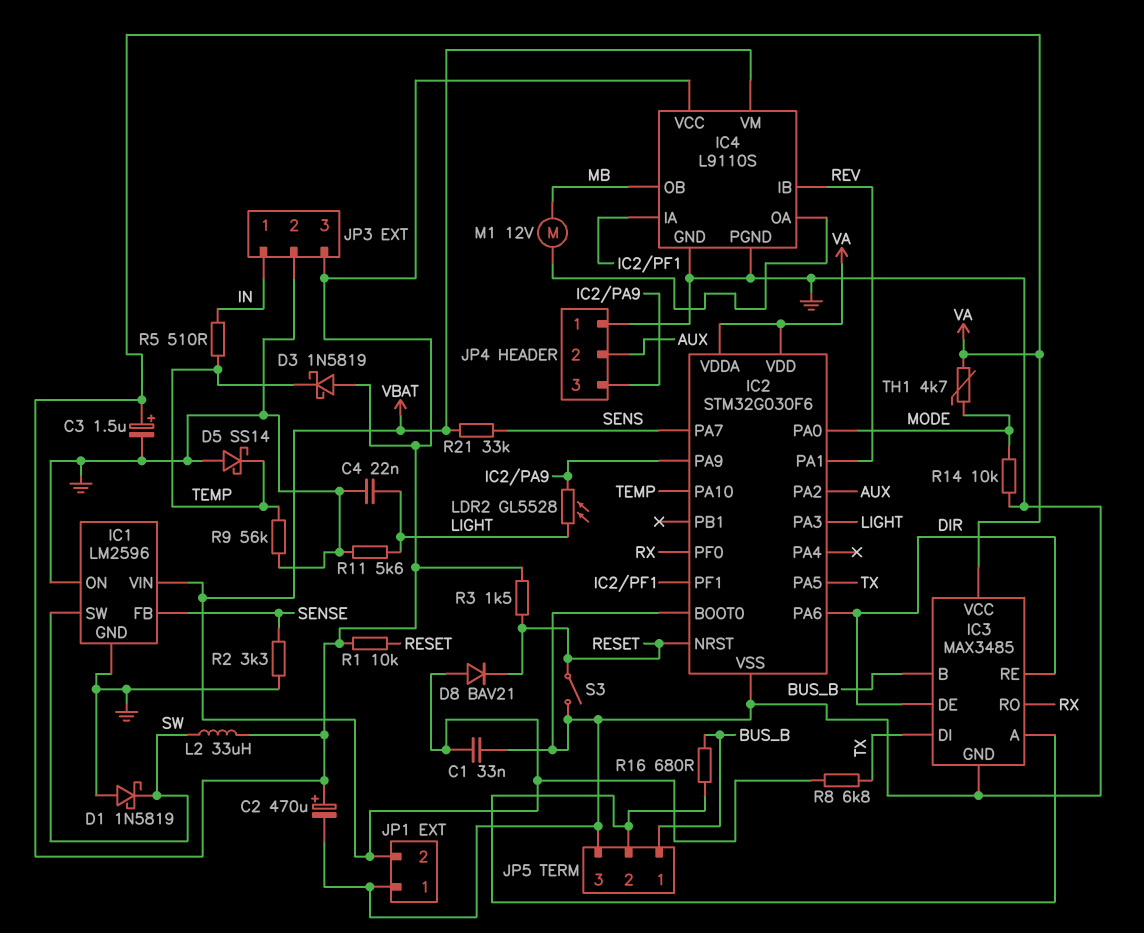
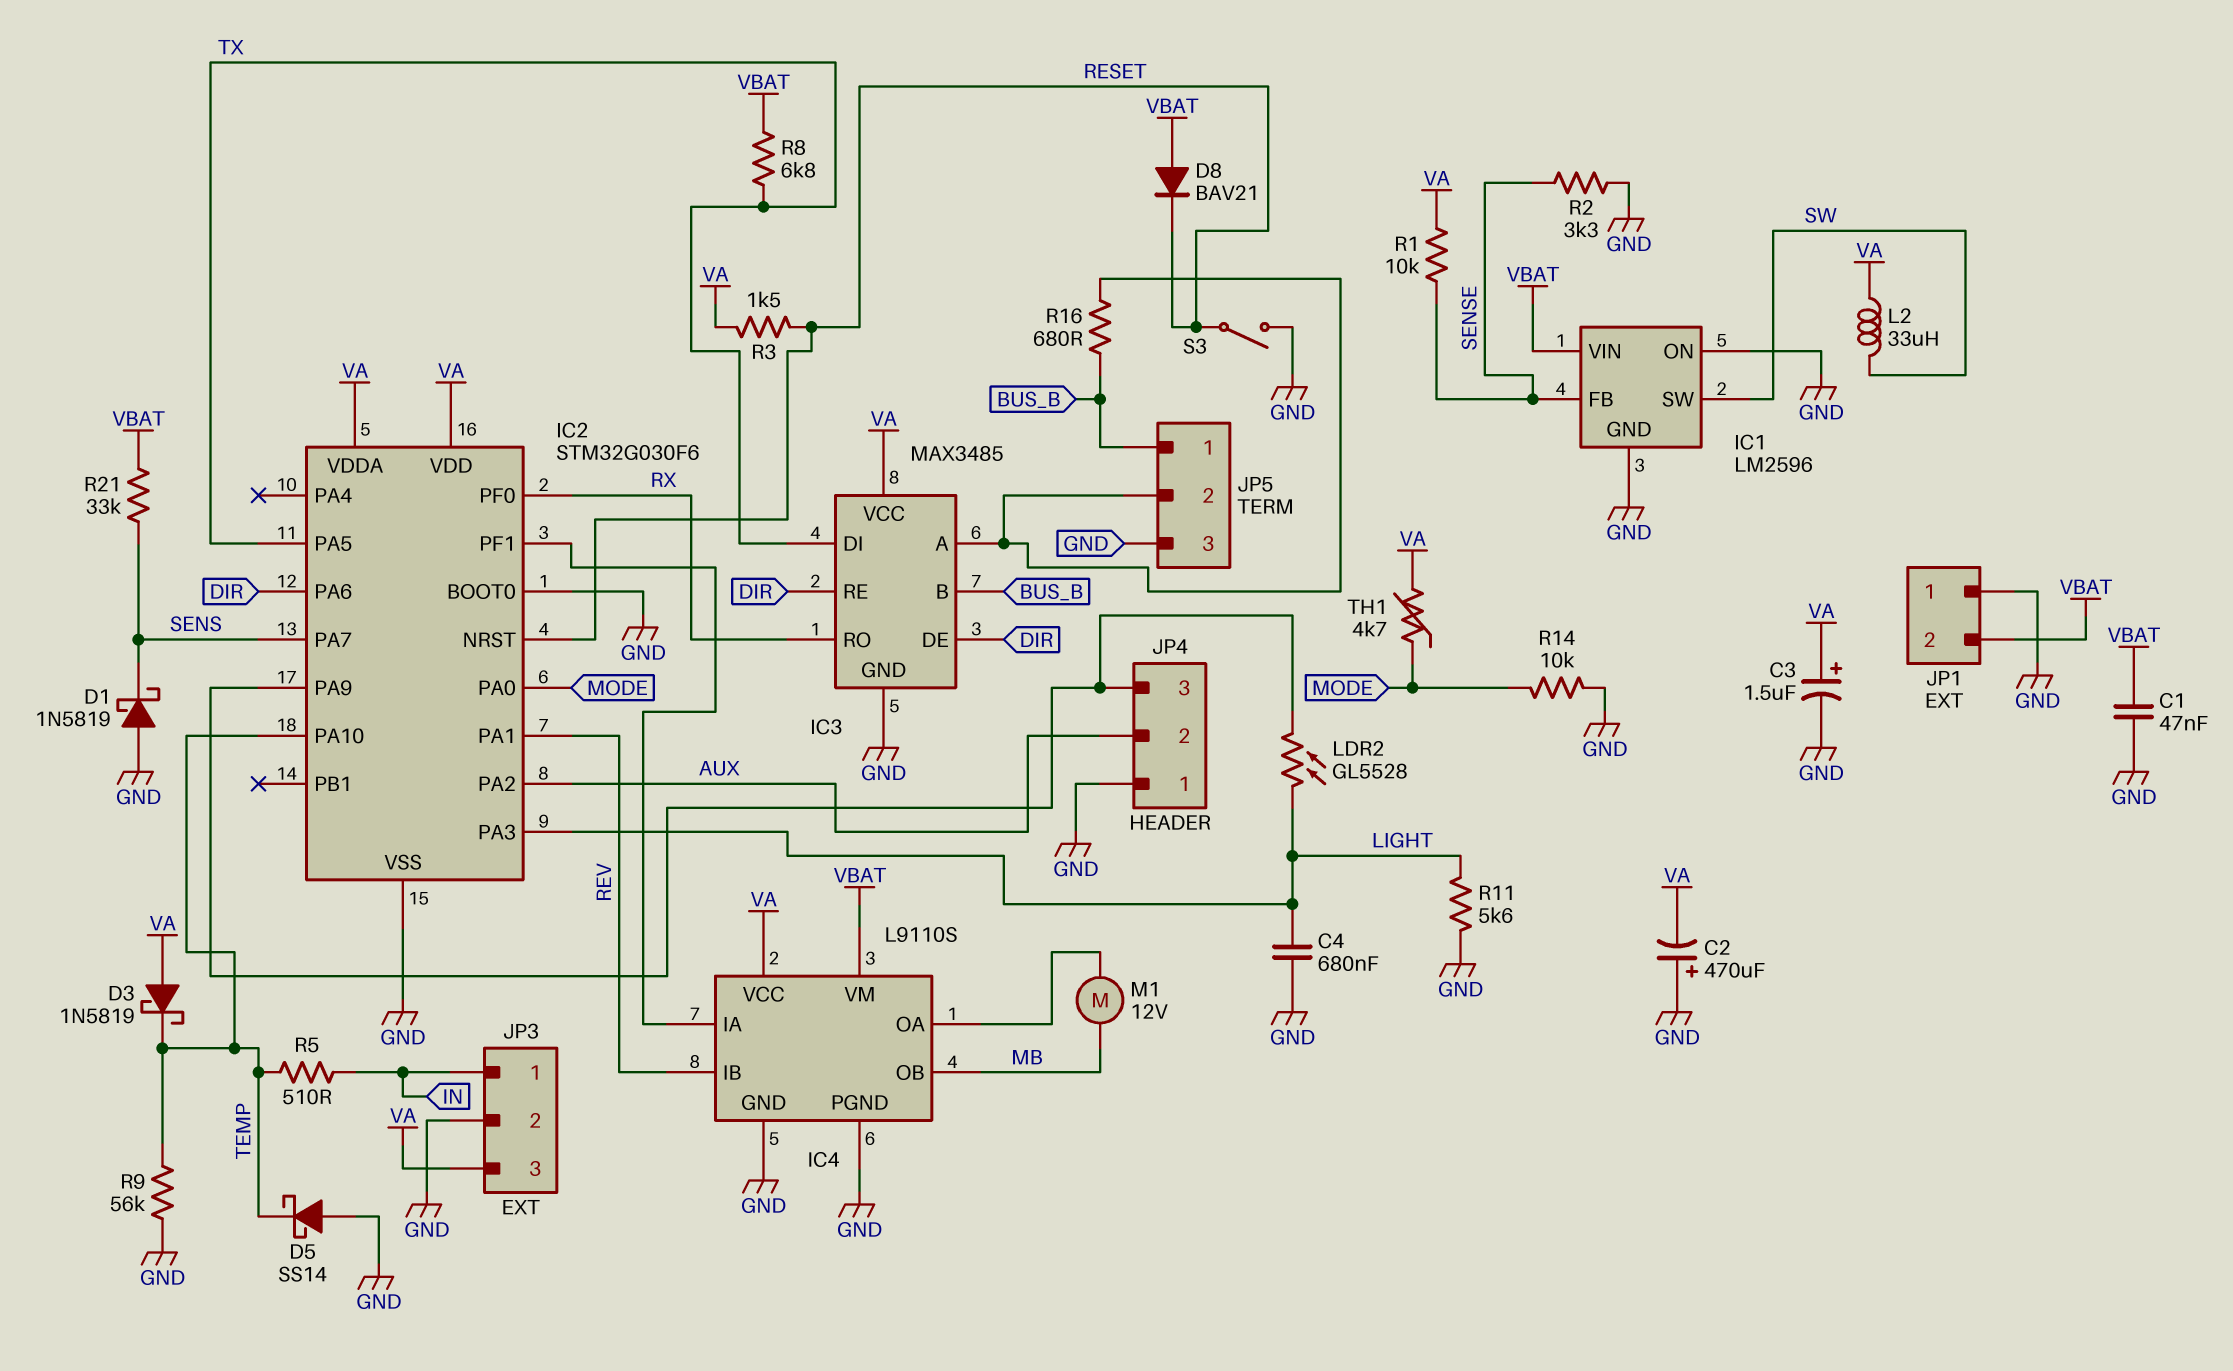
C1: 33nF (GND, VBAT) -> 47nF (GND, VBAT)
C2: 470uF (plus VA, minus GND) -> 470uF (plus GND, minus VA)
C4: 22nF (GND, LIGHT) -> 680nF (GND, LIGHT)
D1: schottky 1N5819 (A GND, K SW) -> schottky 1N5819 (A GND, K SENS)
R1: 10k (RESET, VA) -> 10k (SENSE, VA)

